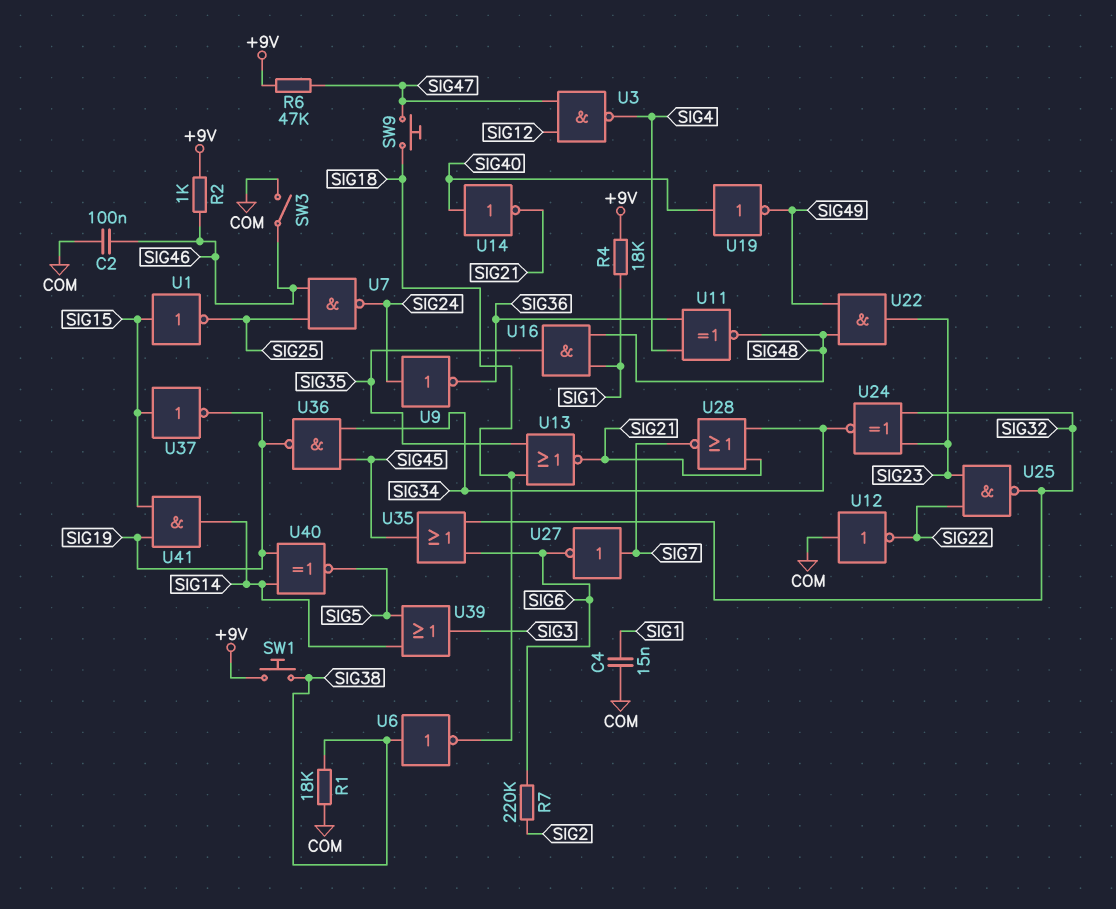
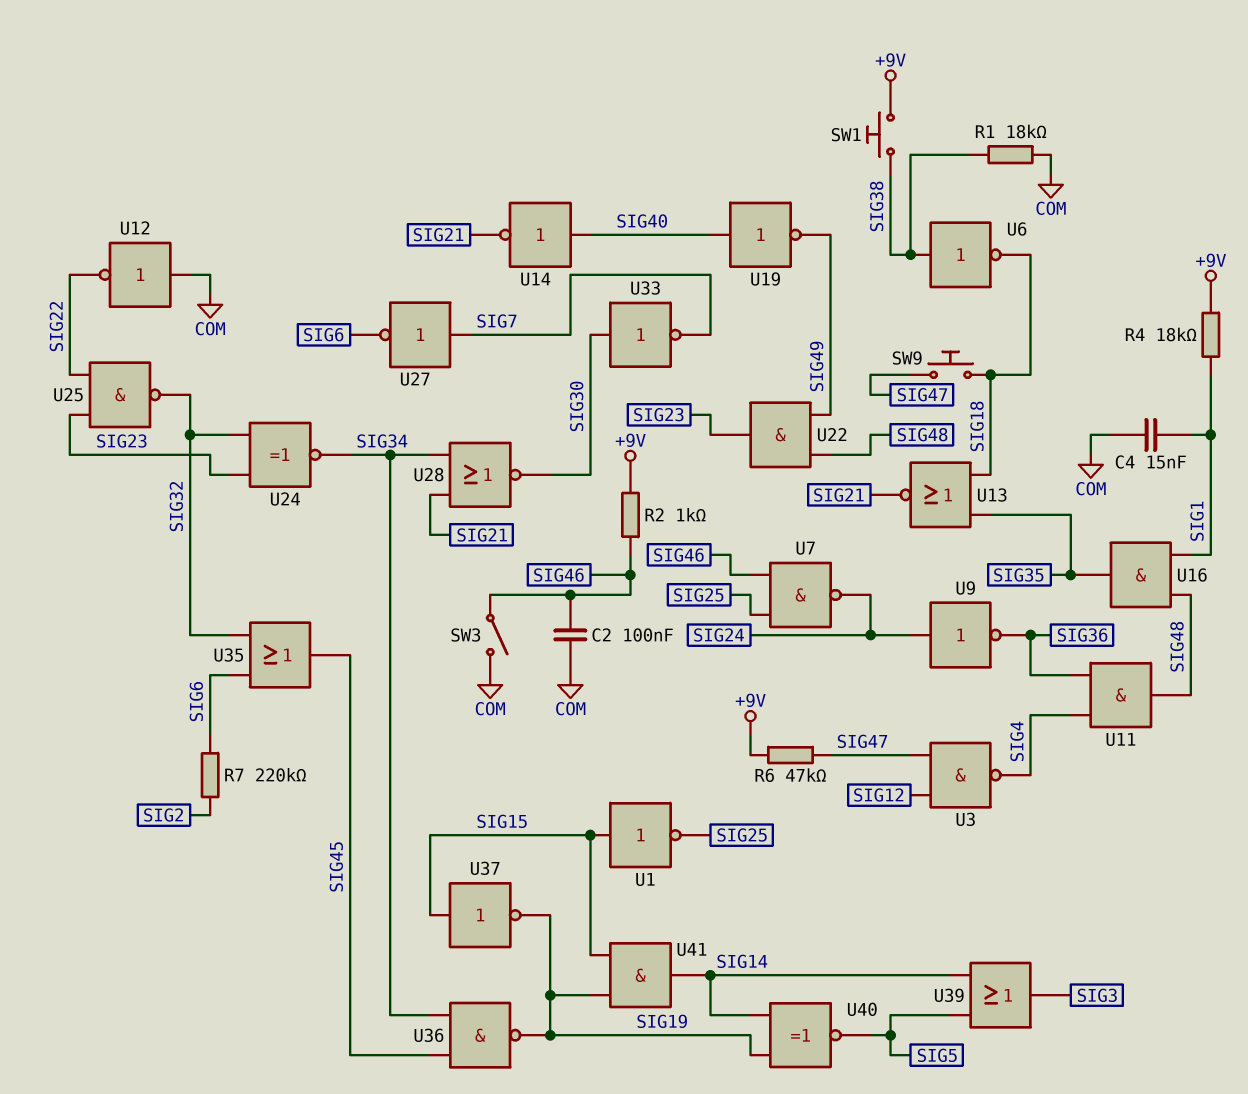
U11: XNOR (in SIG4, in SIG36, out SIG48) -> AND (in SIG4, in SIG36, out SIG48)
U28: NOR (in SIG21, in SIG34, out SIG7) -> NOR (in SIG21, in SIG34, out SIG30)
U33: none -> NOT (in SIG30, out SIG7)

